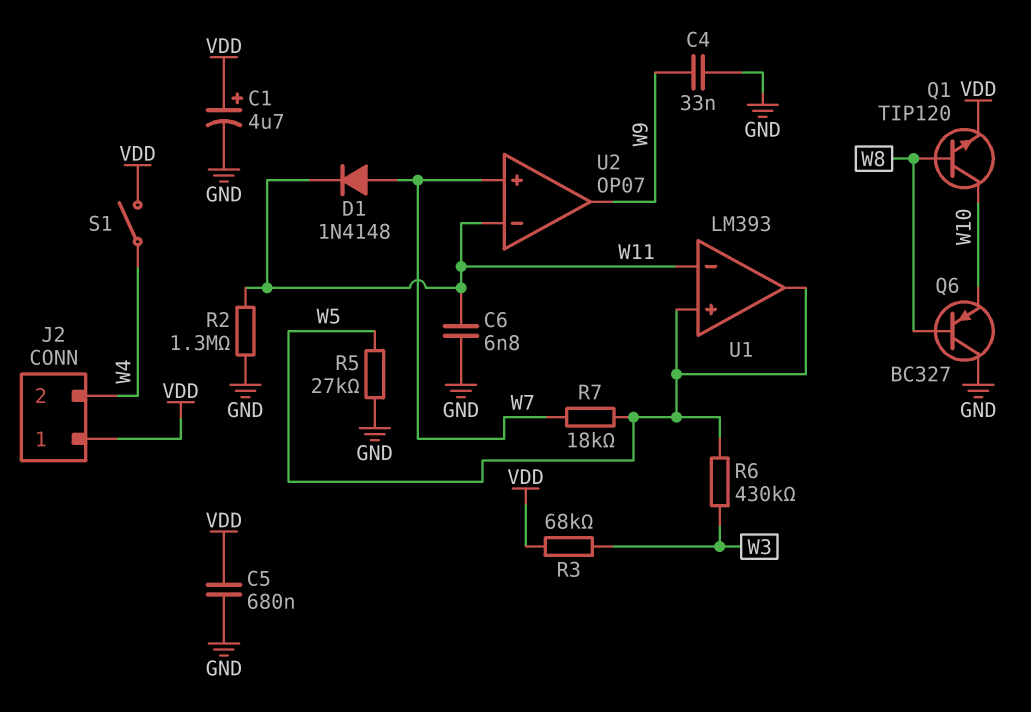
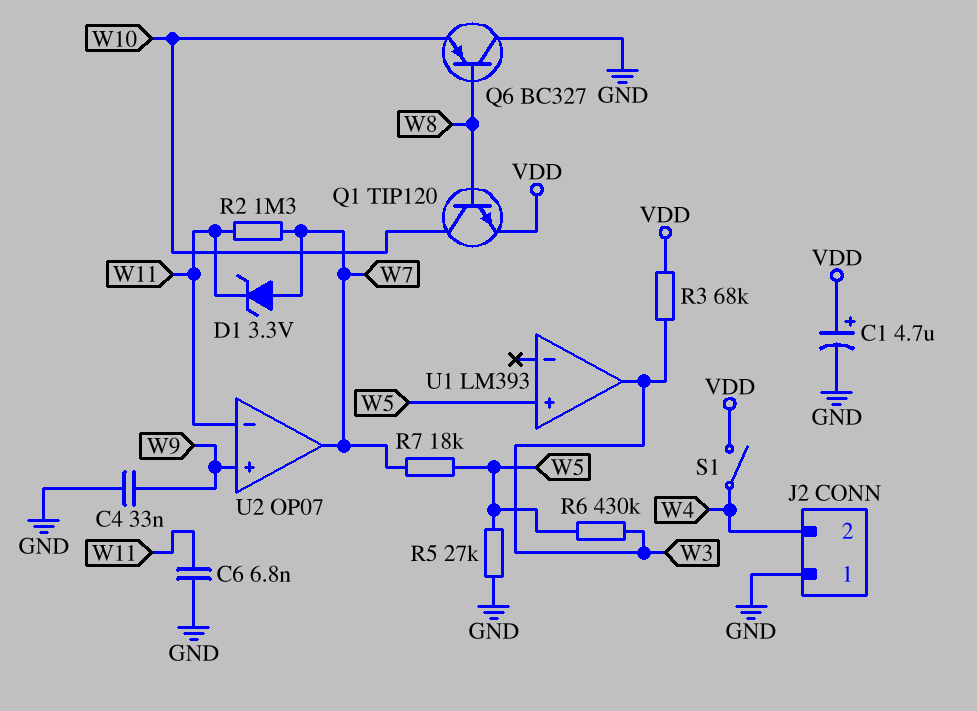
C5: 680nF (GND, VDD) -> none
D1: diode 1N4148 (A W7, K W11) -> zener 3.3V (A W7, K W11)
J2 pin 1: VDD -> GND
R2: 1.3M (GND, W11) -> 1.3M (W7, W11)
U1 pin in-: W11 -> none
U1 pin out: W5 -> W3
U2 pin in+: W7 -> W9
U2 pin out: W9 -> W7

